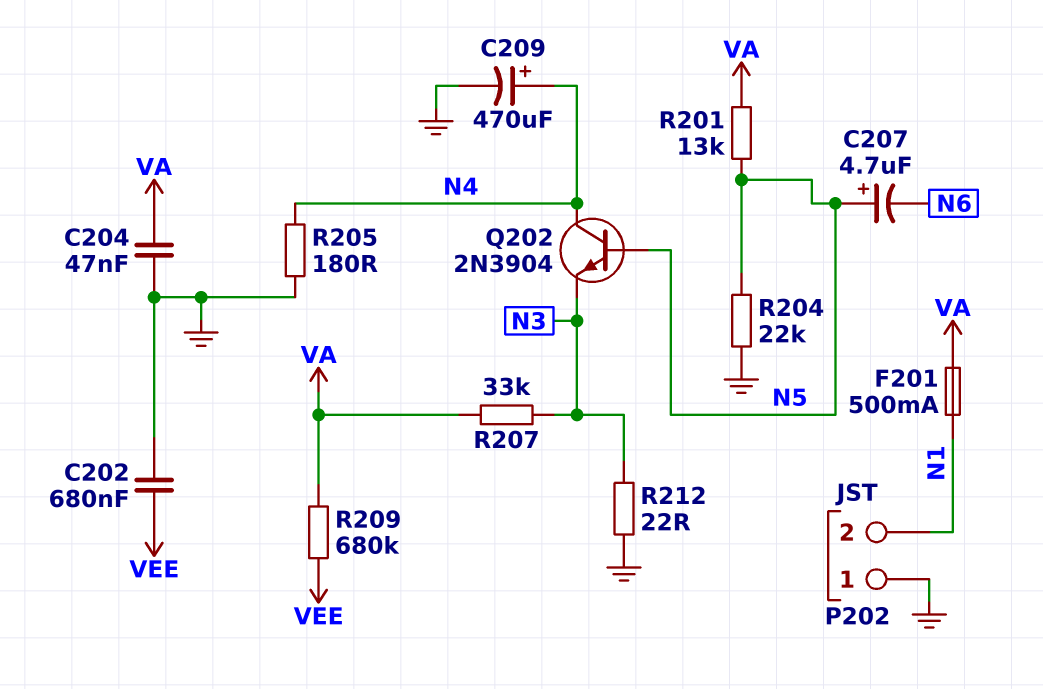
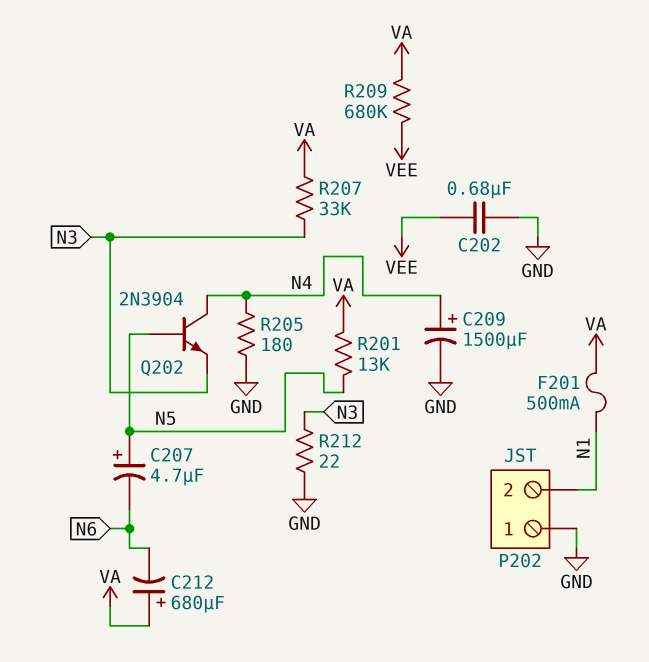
C204: 47nF (GND, VA) -> none
C209: 470uF (plus N4, minus GND) -> 1500uF (plus N4, minus GND)
C212: none -> 680uF (plus VA, minus N6)
R204: 22k (GND, N5) -> none

